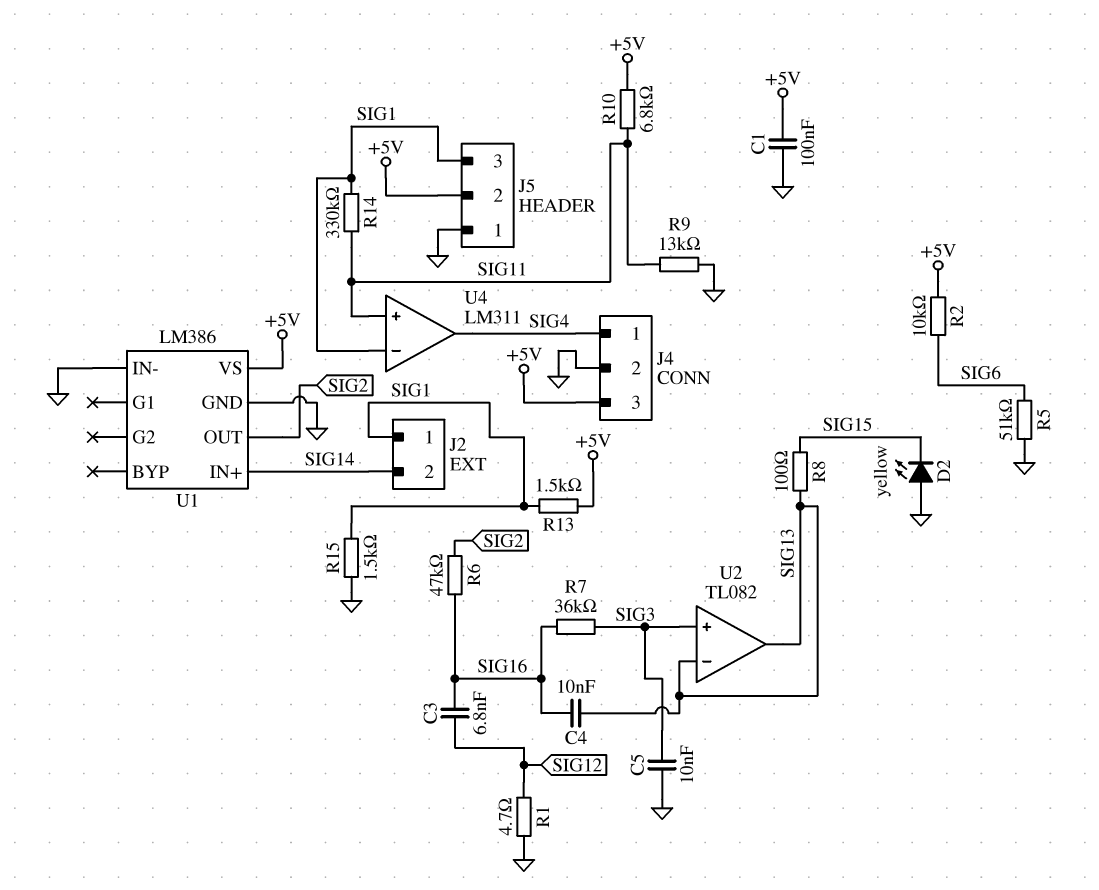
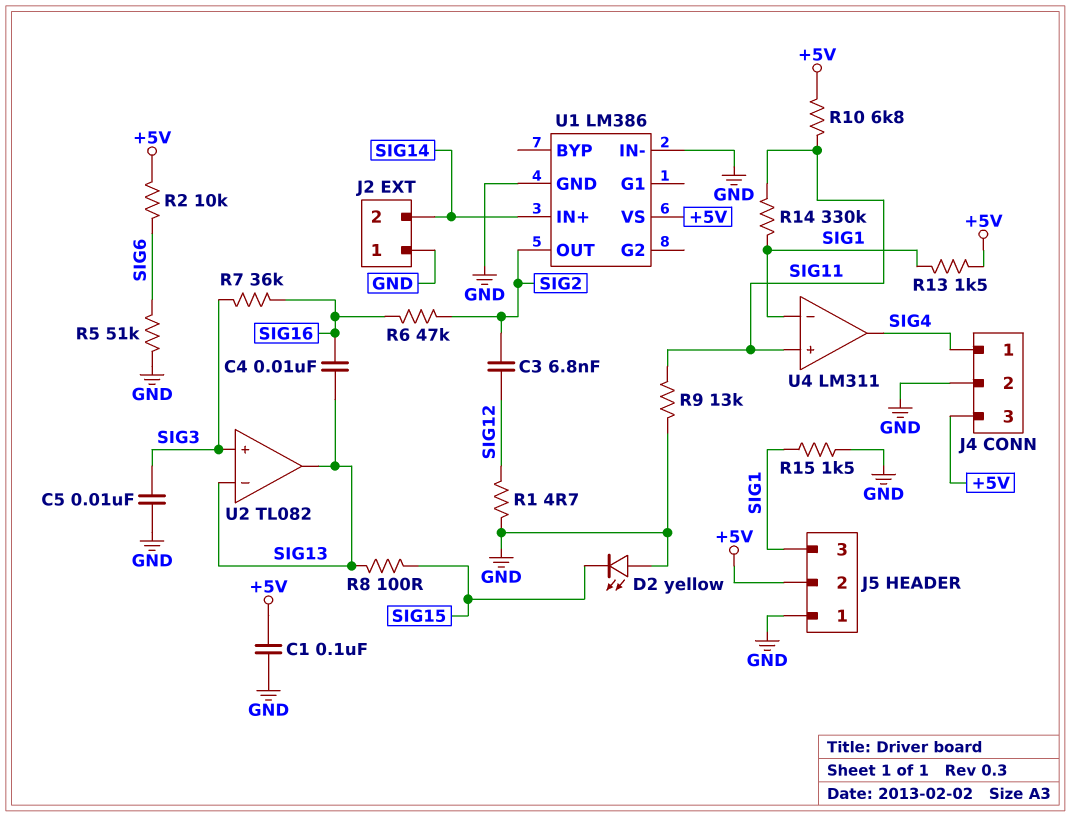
C3: 6.8nF (SIG12, SIG16) -> 6.8nF (SIG2, SIG12)
J2 pin 1: SIG1 -> GND

